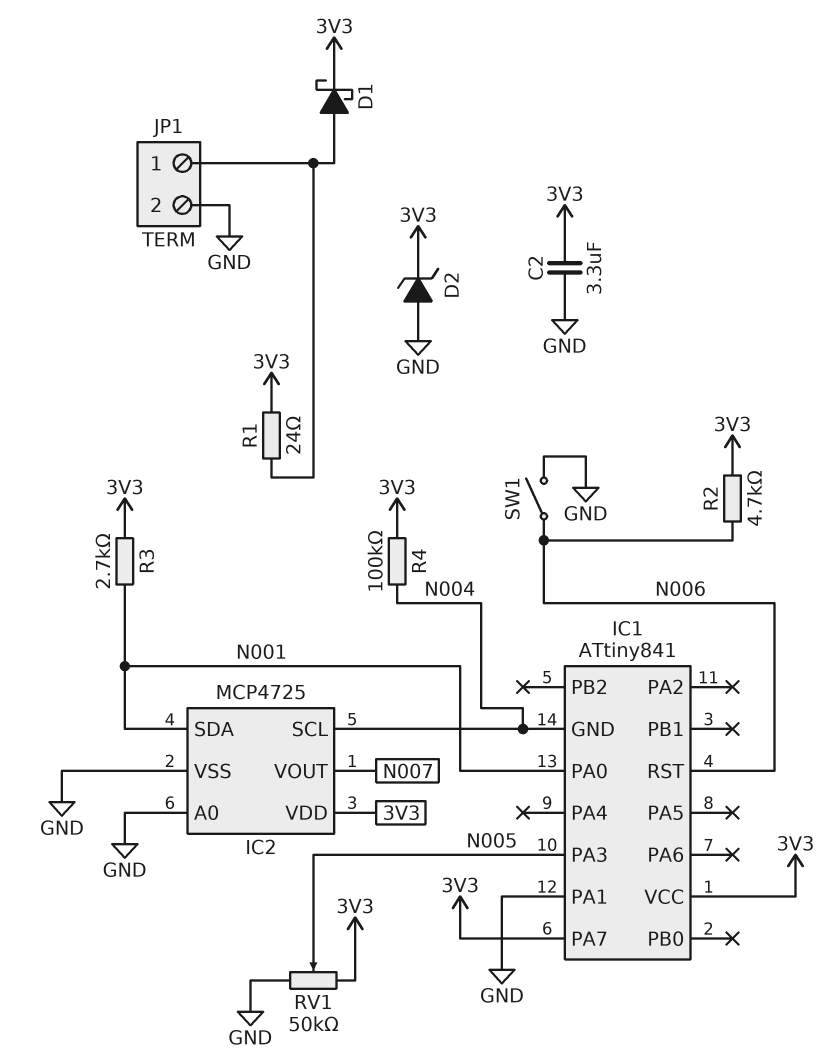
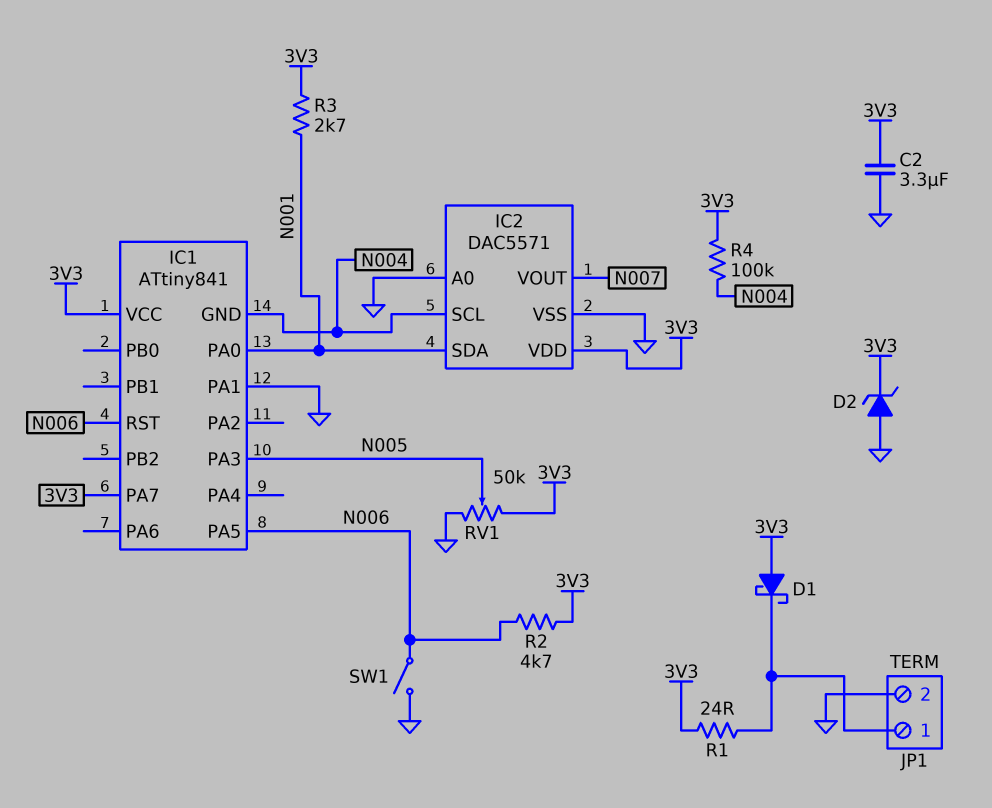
D1: schottky (A JP1/1, K 3V3) -> schottky (A 3V3, K JP1/1)
IC1 pin PA5: none -> N006
IC2: MCP4725 -> DAC5571

